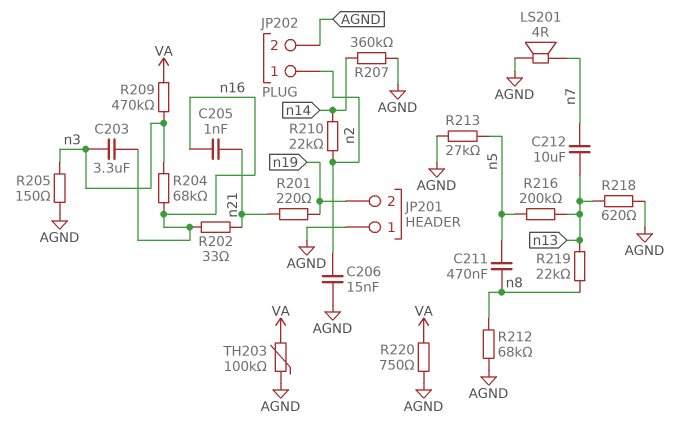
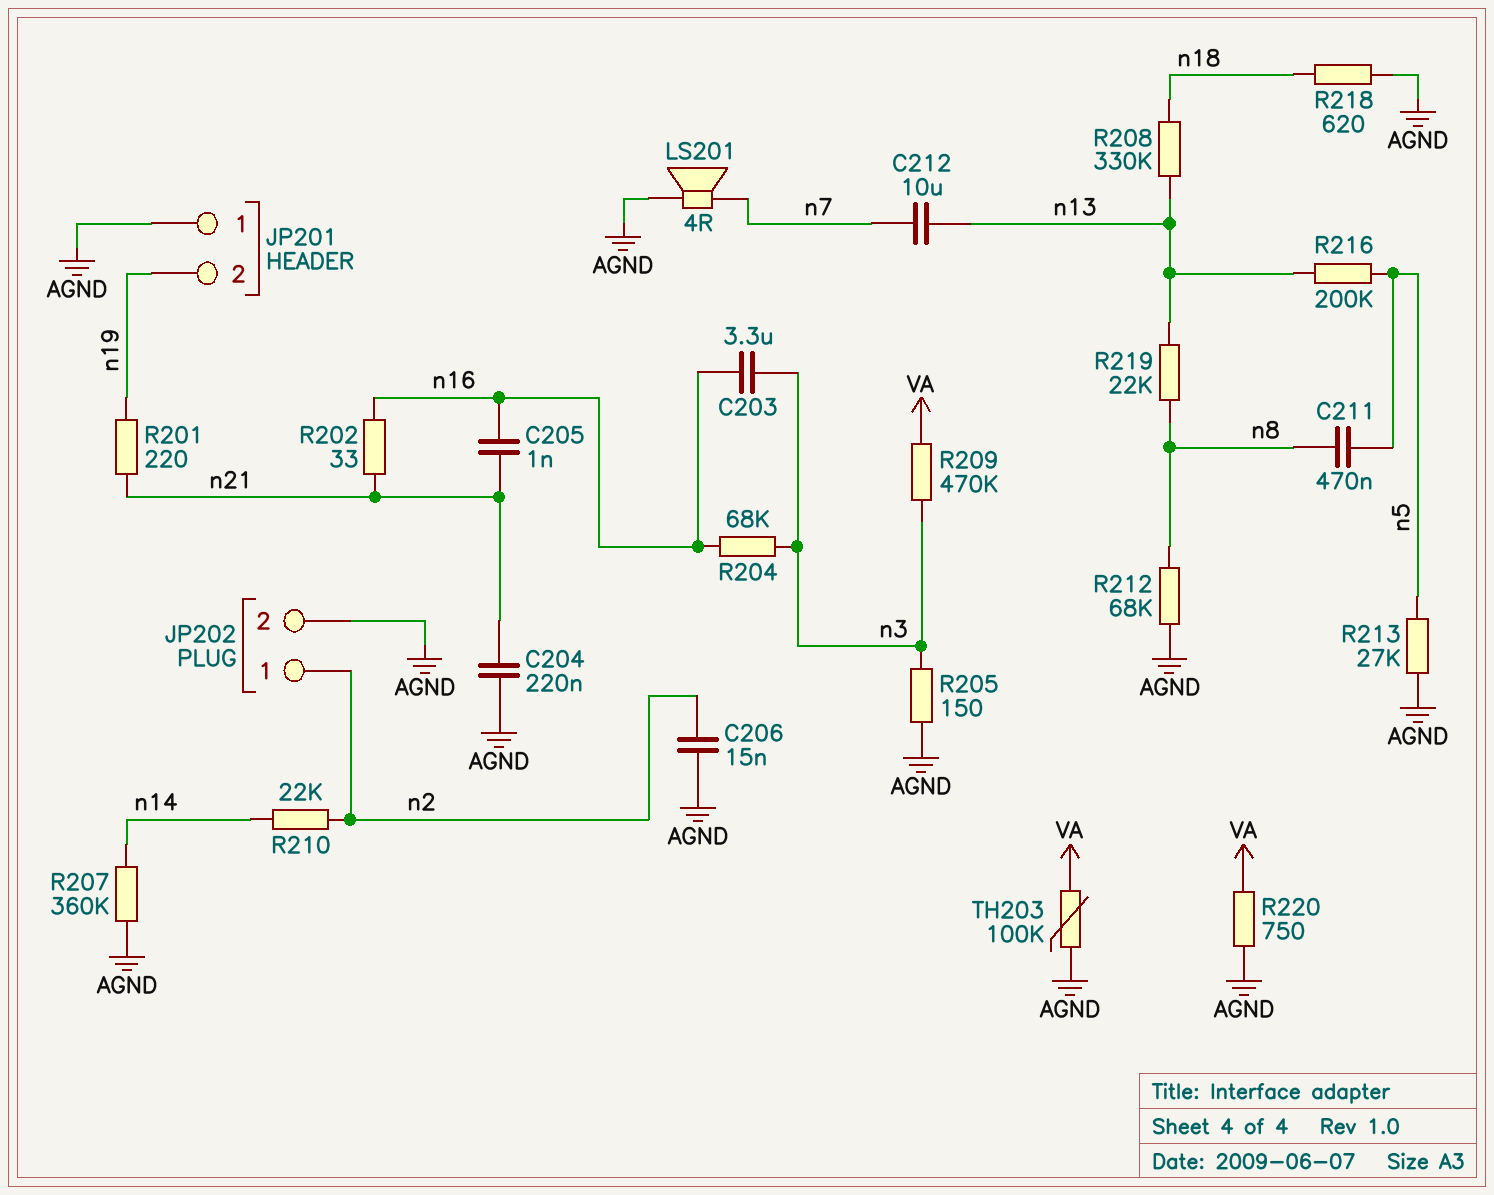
C204: none -> 220nF (AGND, n21)
R208: none -> 330k (n13, n18)
R218: 620 (AGND, n13) -> 620 (AGND, n18)

